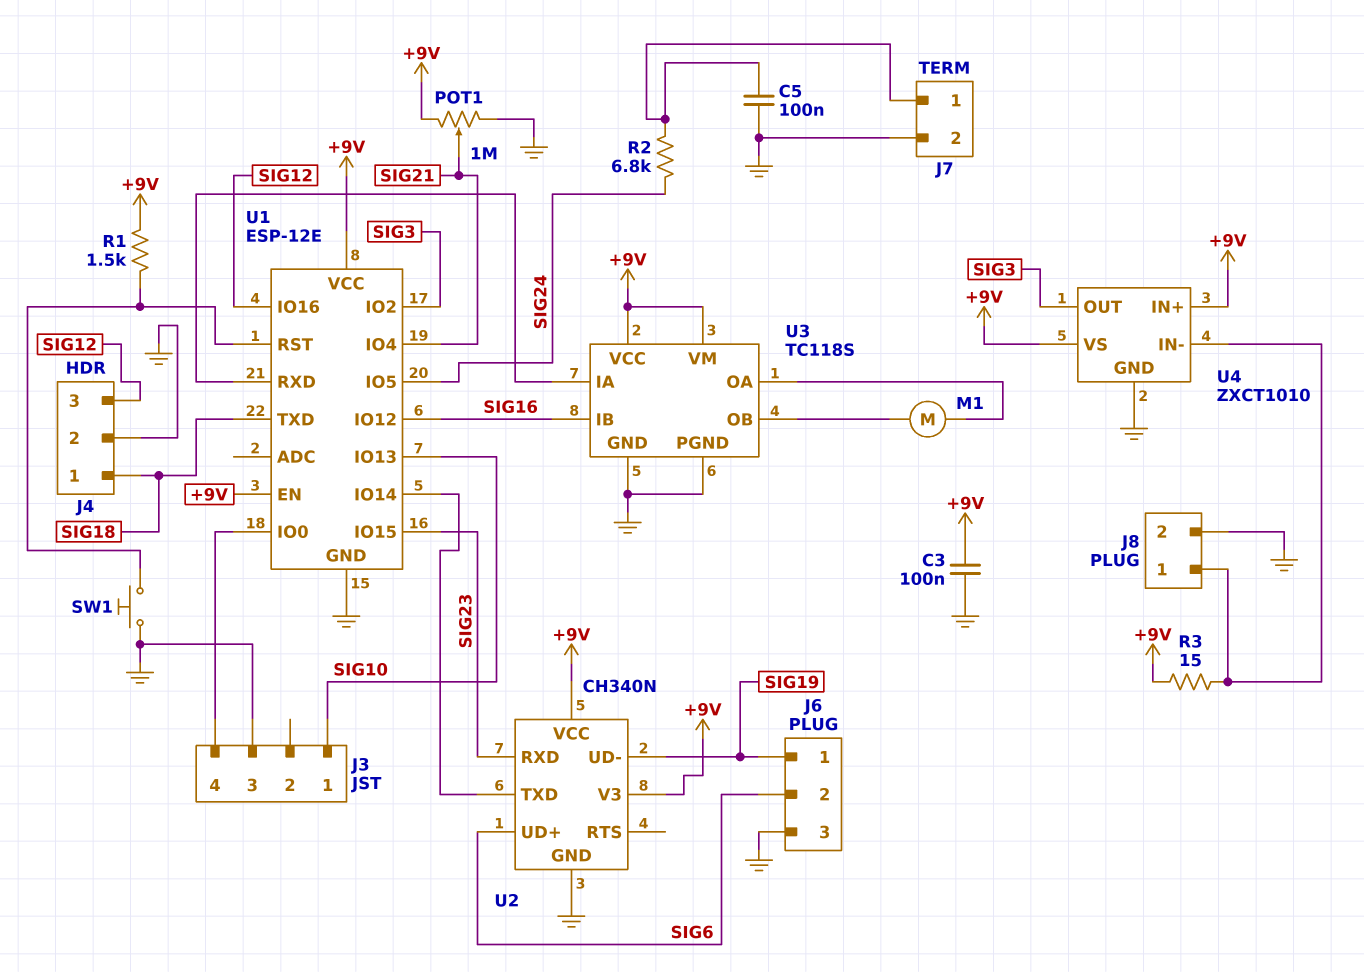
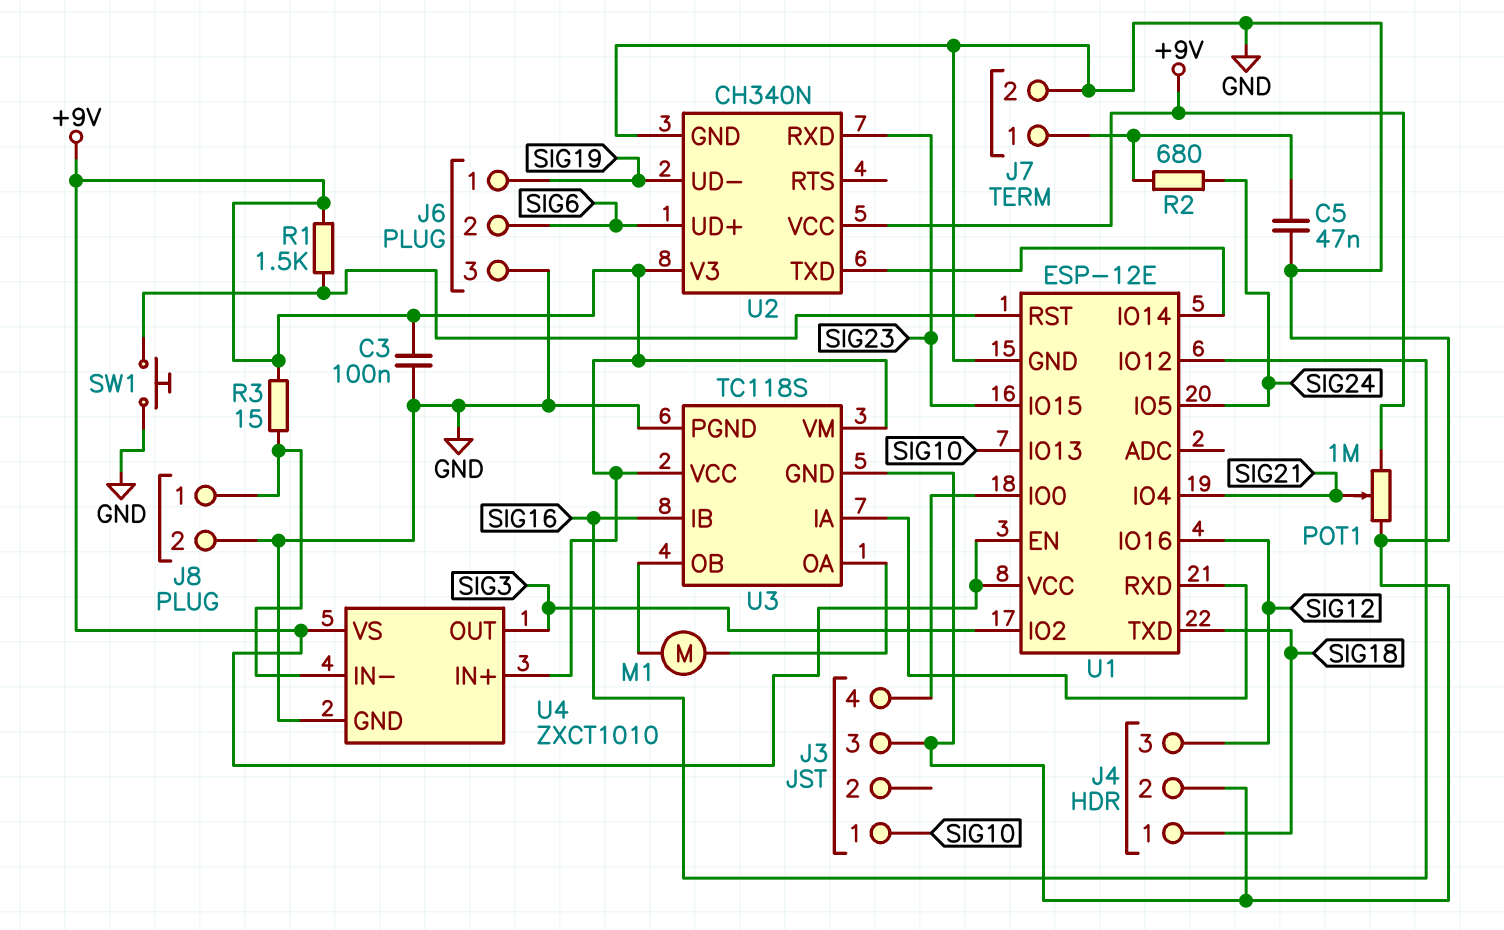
C5: 100nF (GND, J7/1) -> 47nF (GND, J7/1)
R2: 6.8k (J7/1, SIG24) -> 680 (J7/1, SIG24)

